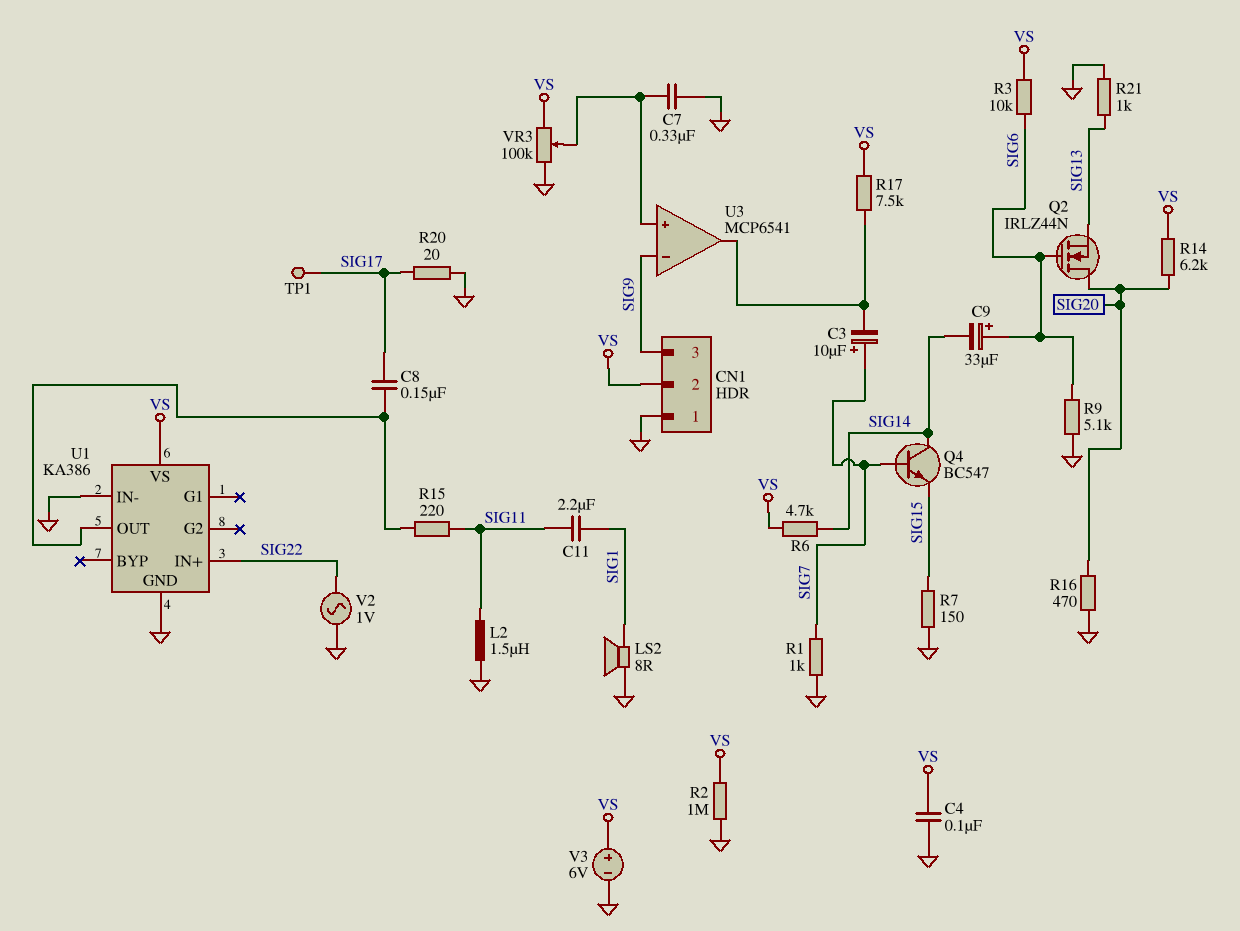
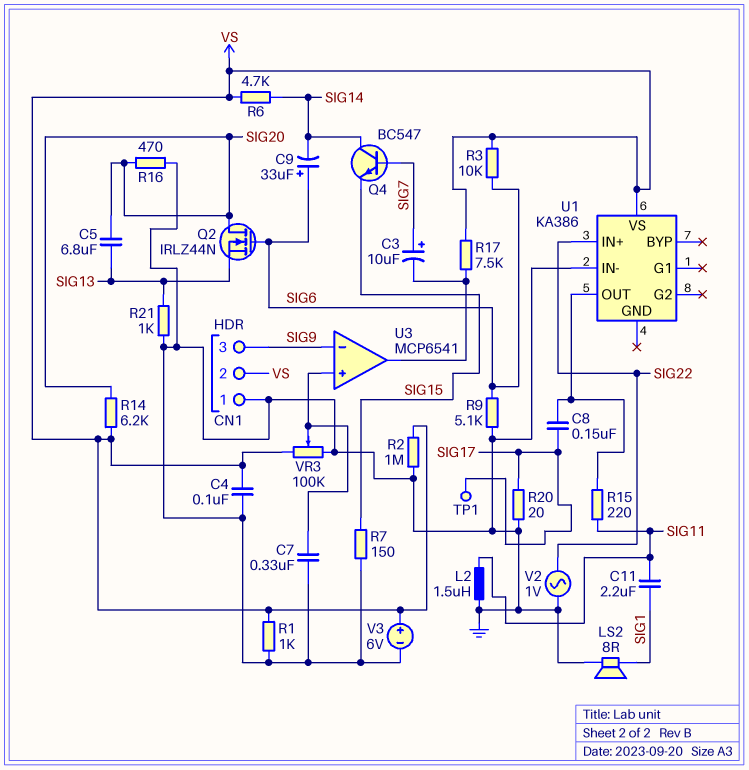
C5: none -> 6.8uF (SIG13, SIG20)
R1: 1k (GND, SIG7) -> 1k (GND, VS)
U1 pin GND: GND -> none

